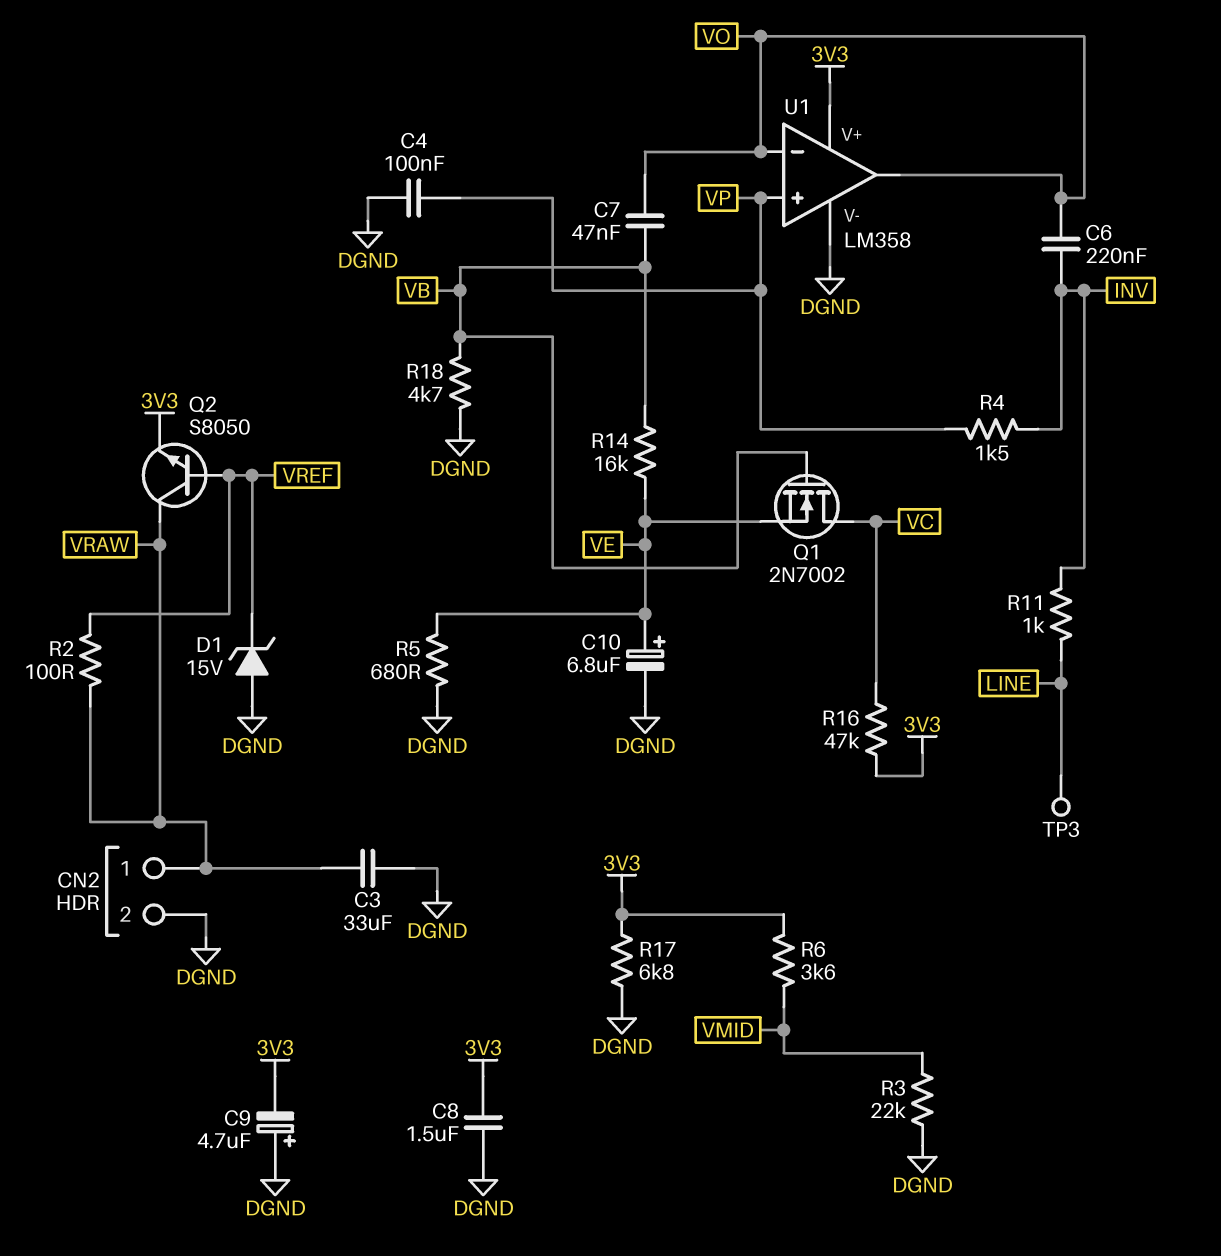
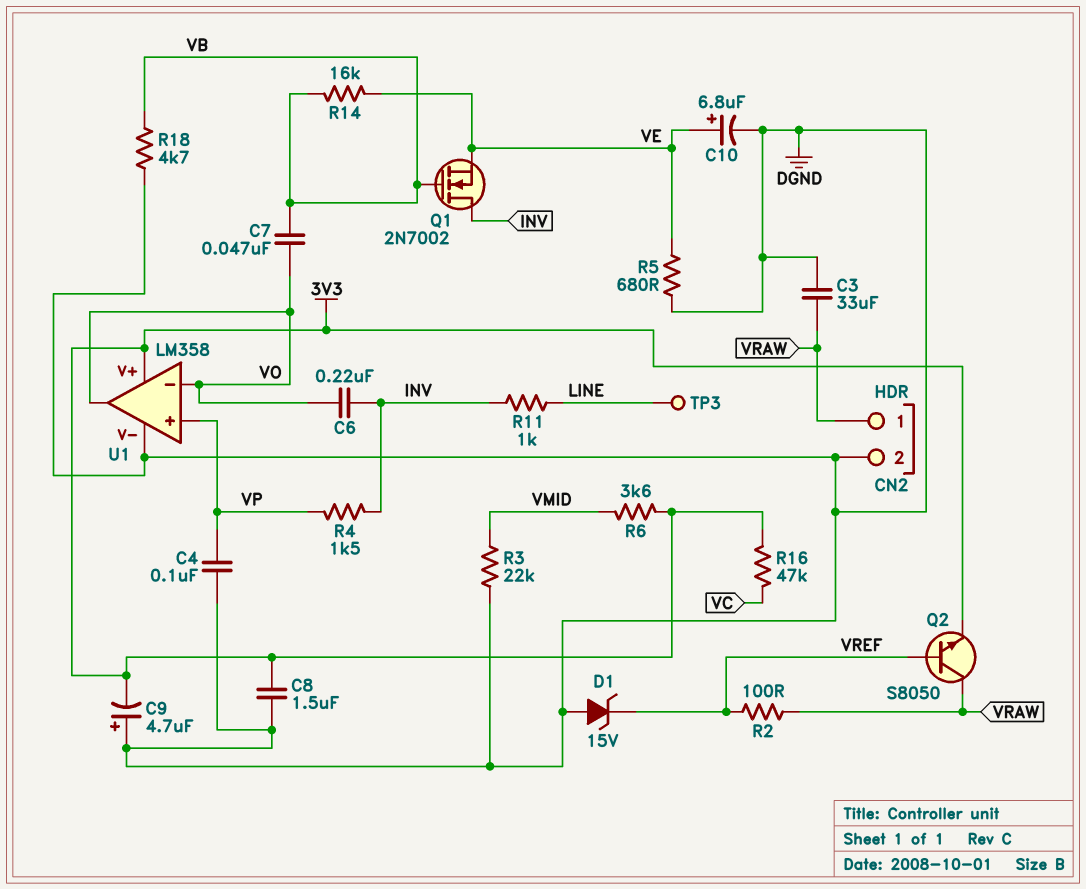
Q1: NMOS 2N7002 (G VB, D VC, S VE) -> NMOS 2N7002 (G VB, D INV, S VE)
R17: 6.8k (3V3, DGND) -> none

